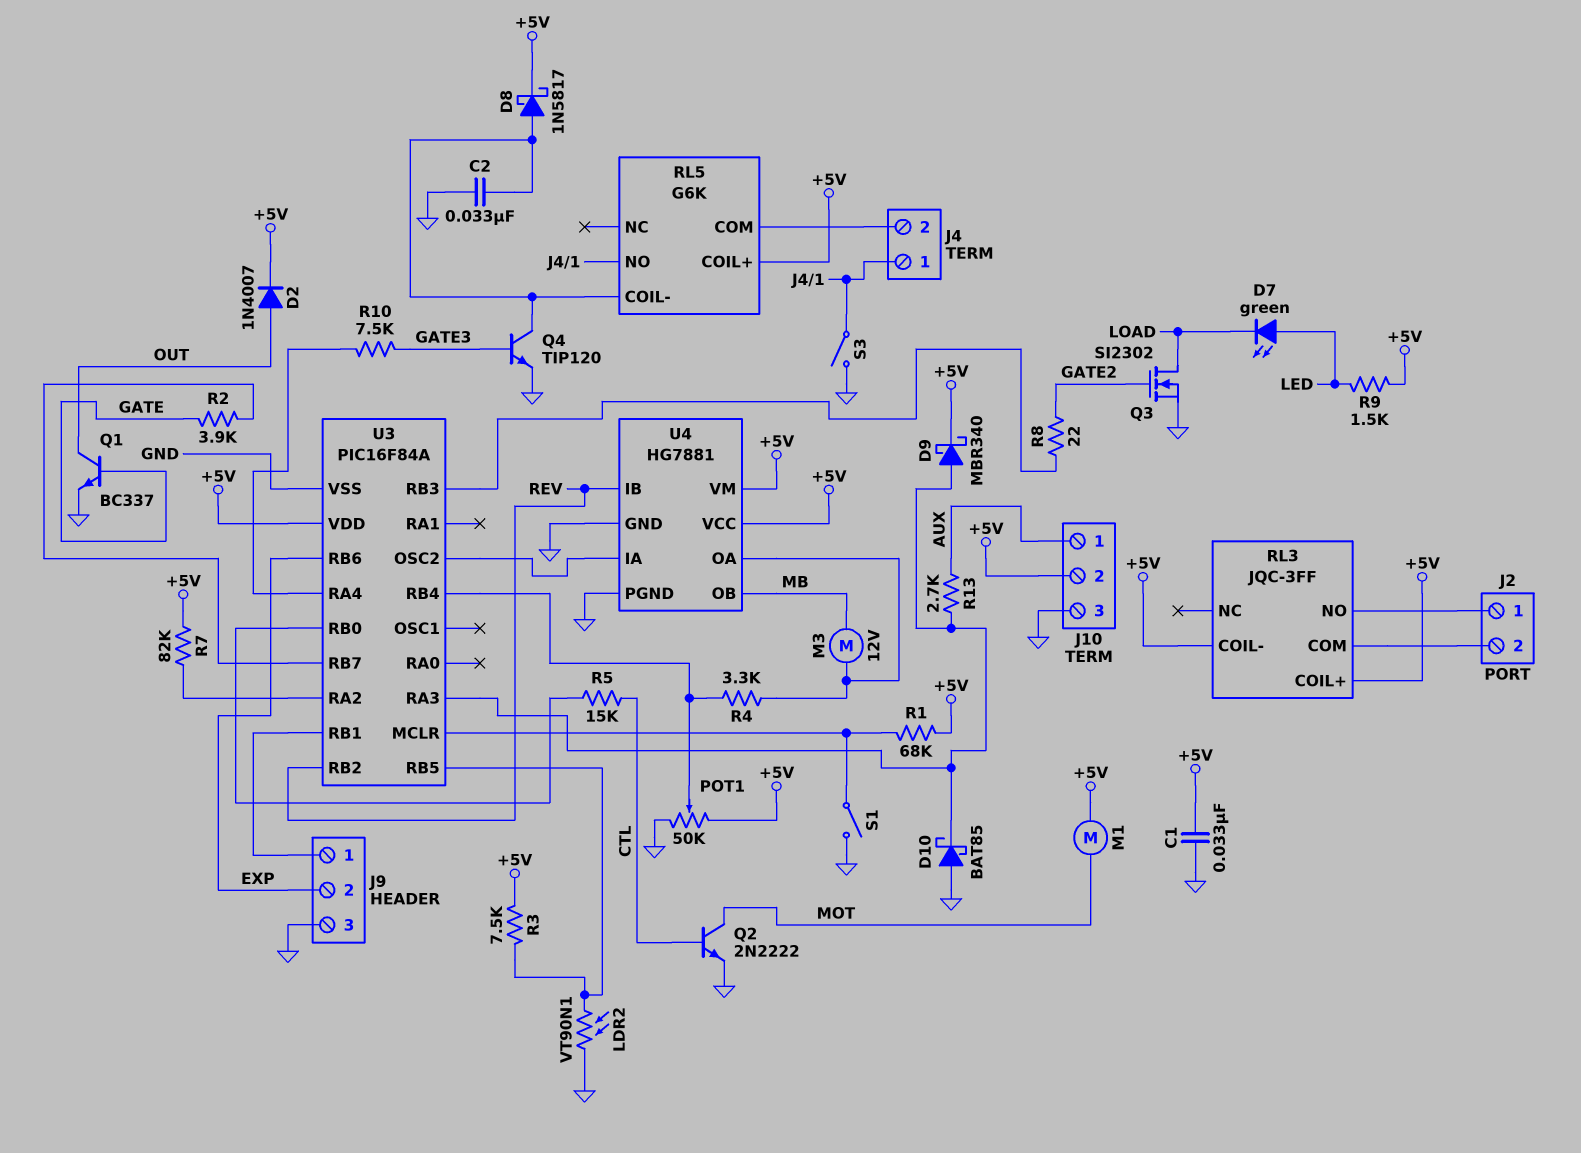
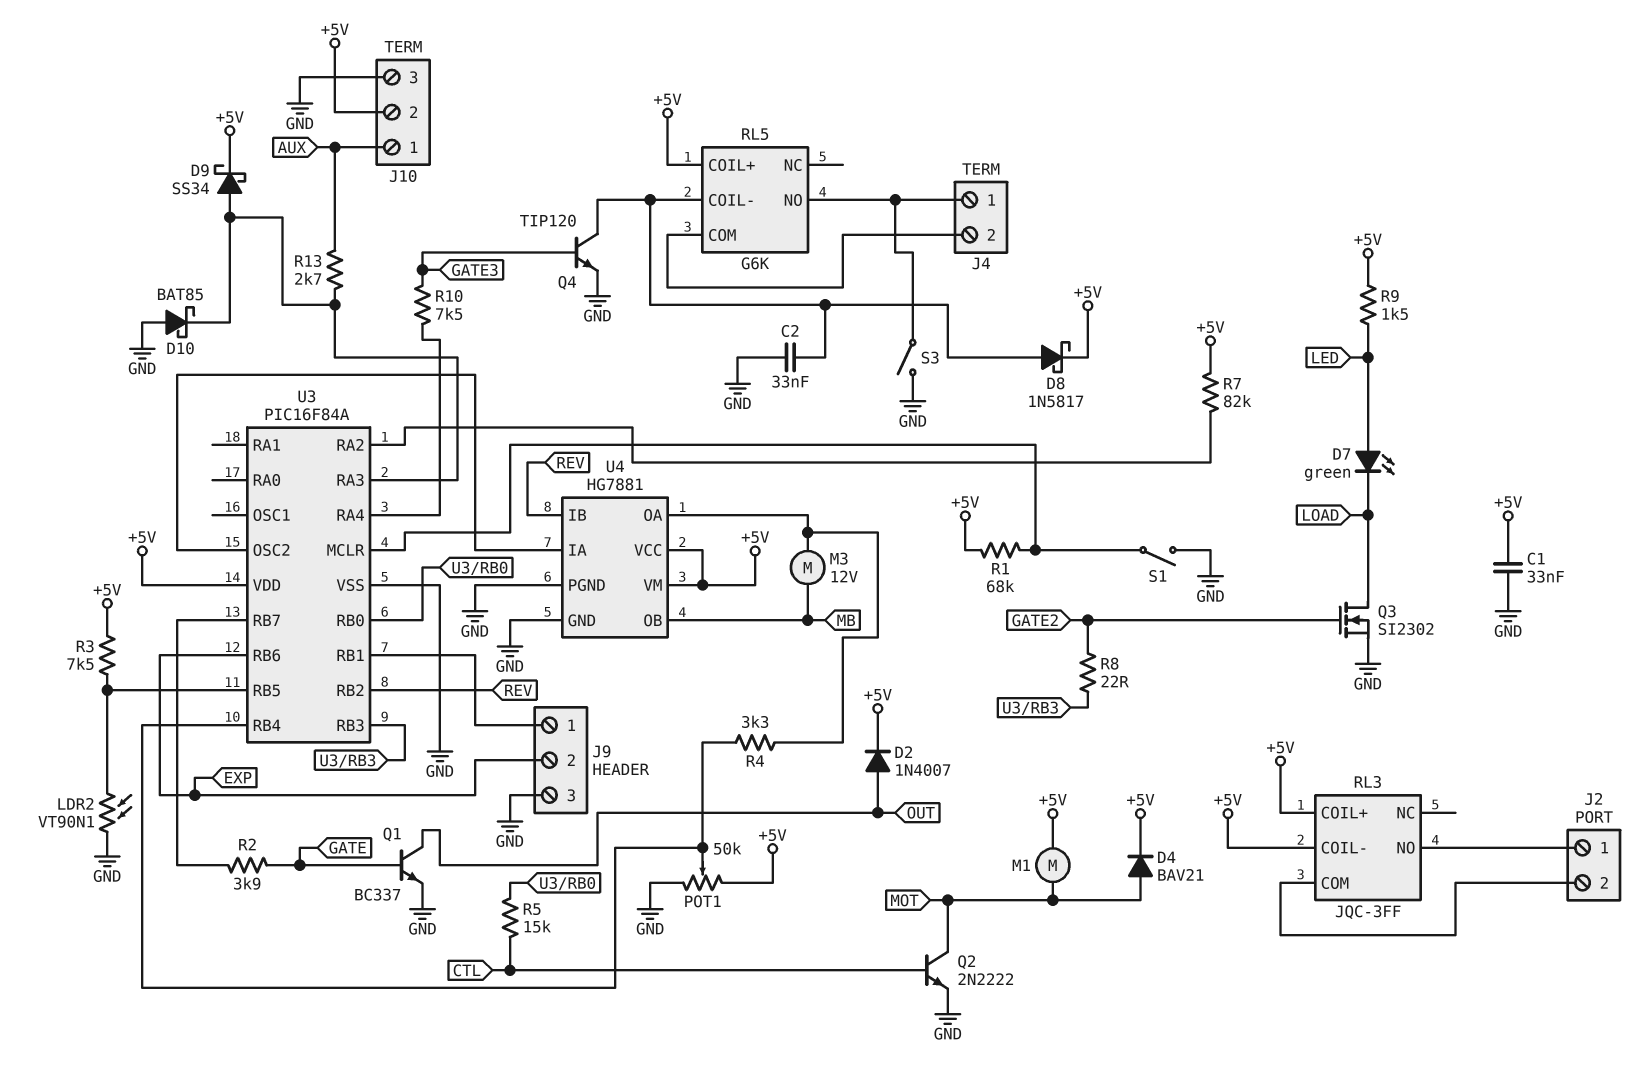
D4: none -> diode BAV21 (A MOT, K +5V)
D9: schottky MBR340 (A U3/RA3, K +5V) -> schottky SS34 (A U3/RA3, K +5V)

